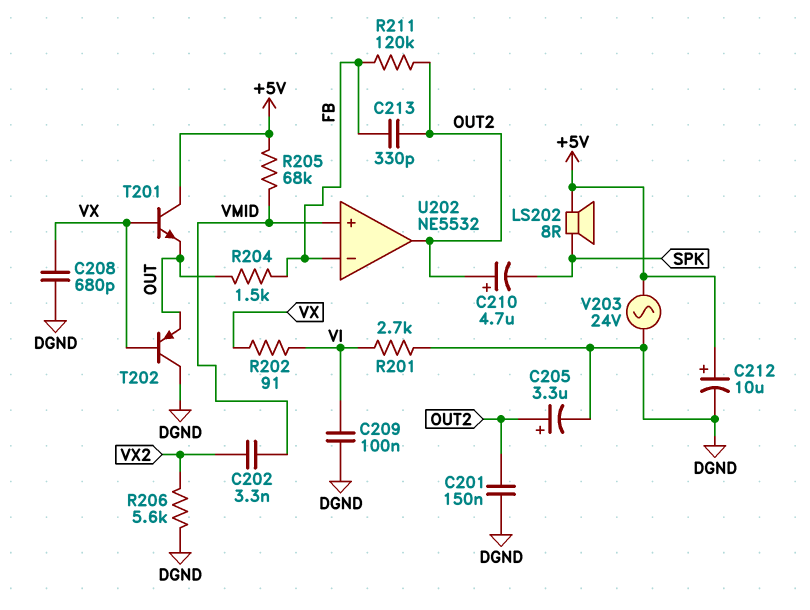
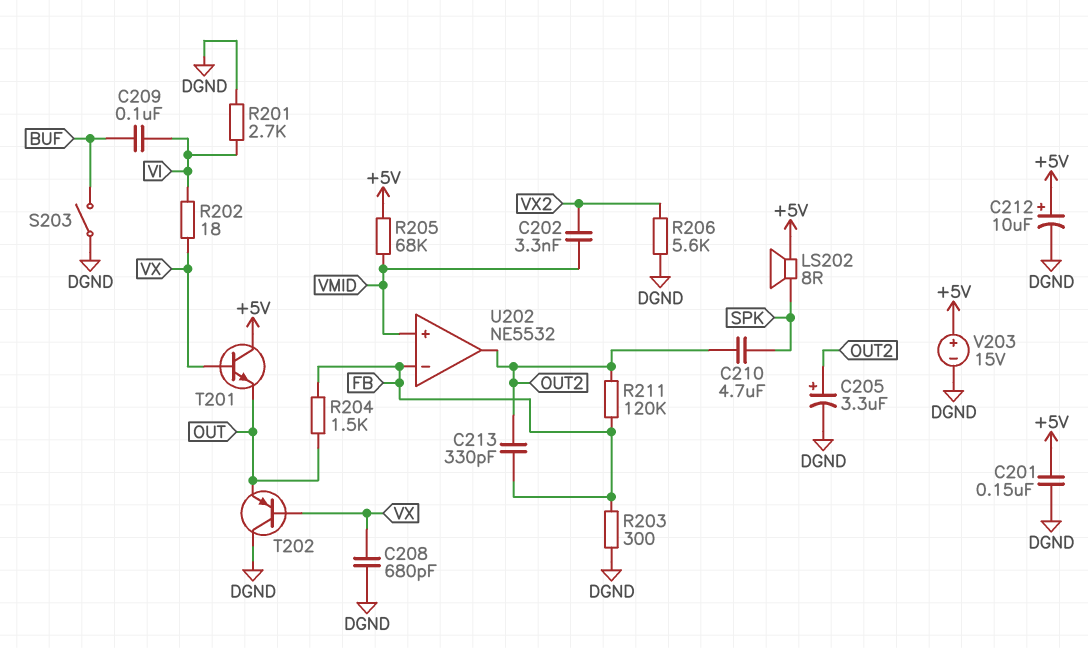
C201: 150nF (DGND, OUT2) -> 150nF (+5V, DGND)
C209: 100nF (DGND, VI) -> 100nF (BUF, VI)
C210: 4.7uF (plus OUT2, minus SPK) -> 4.7uF (OUT2, SPK)
R202: 91 (VI, VX) -> 18 (VI, VX)
R203: none -> 300 (DGND, FB)
S203: none -> switch (BUF, DGND)
V203: AC 24V (+5V, DGND) -> 15V (plus +5V, minus DGND)

